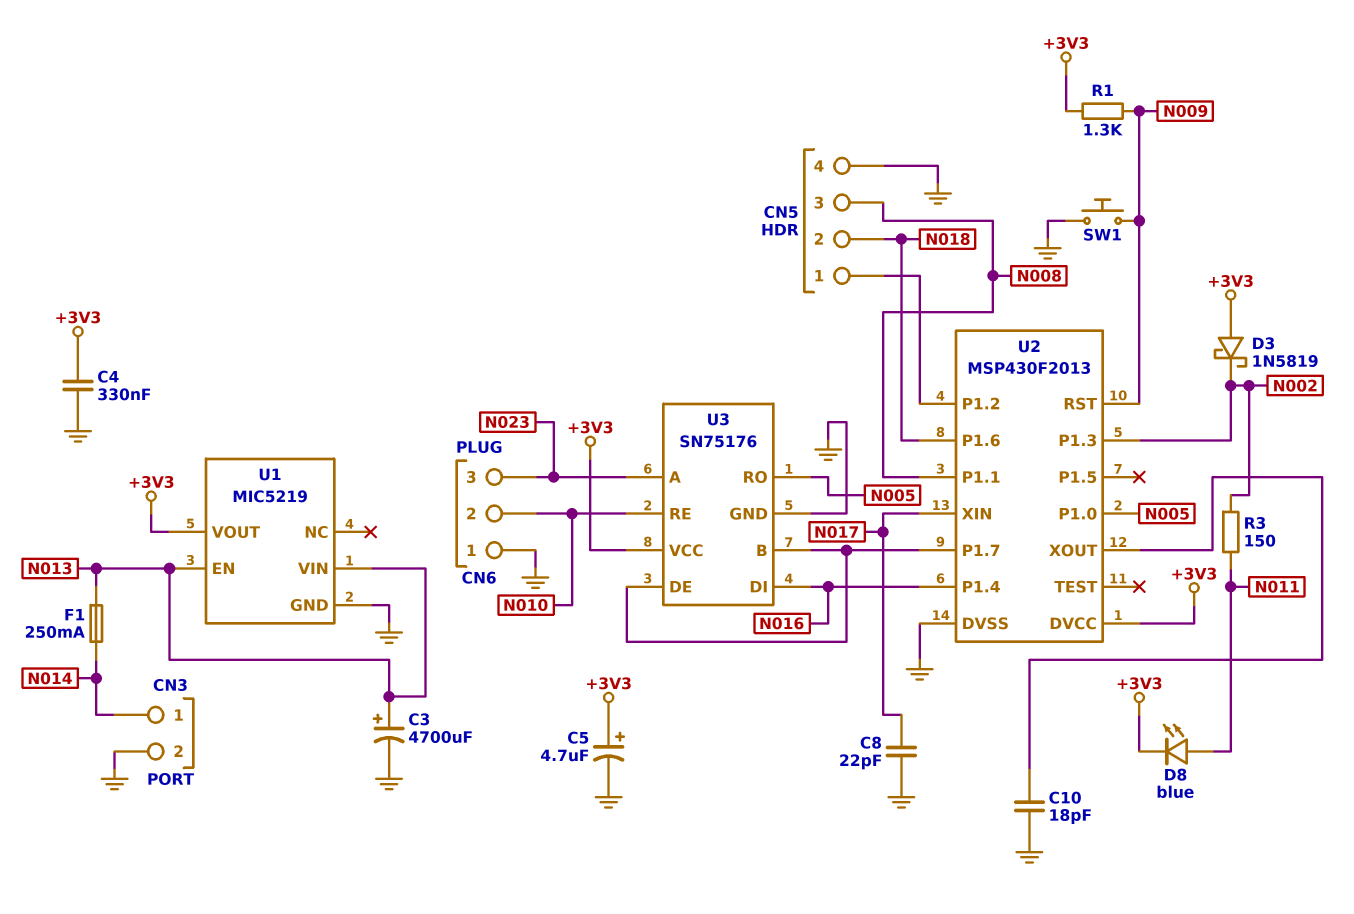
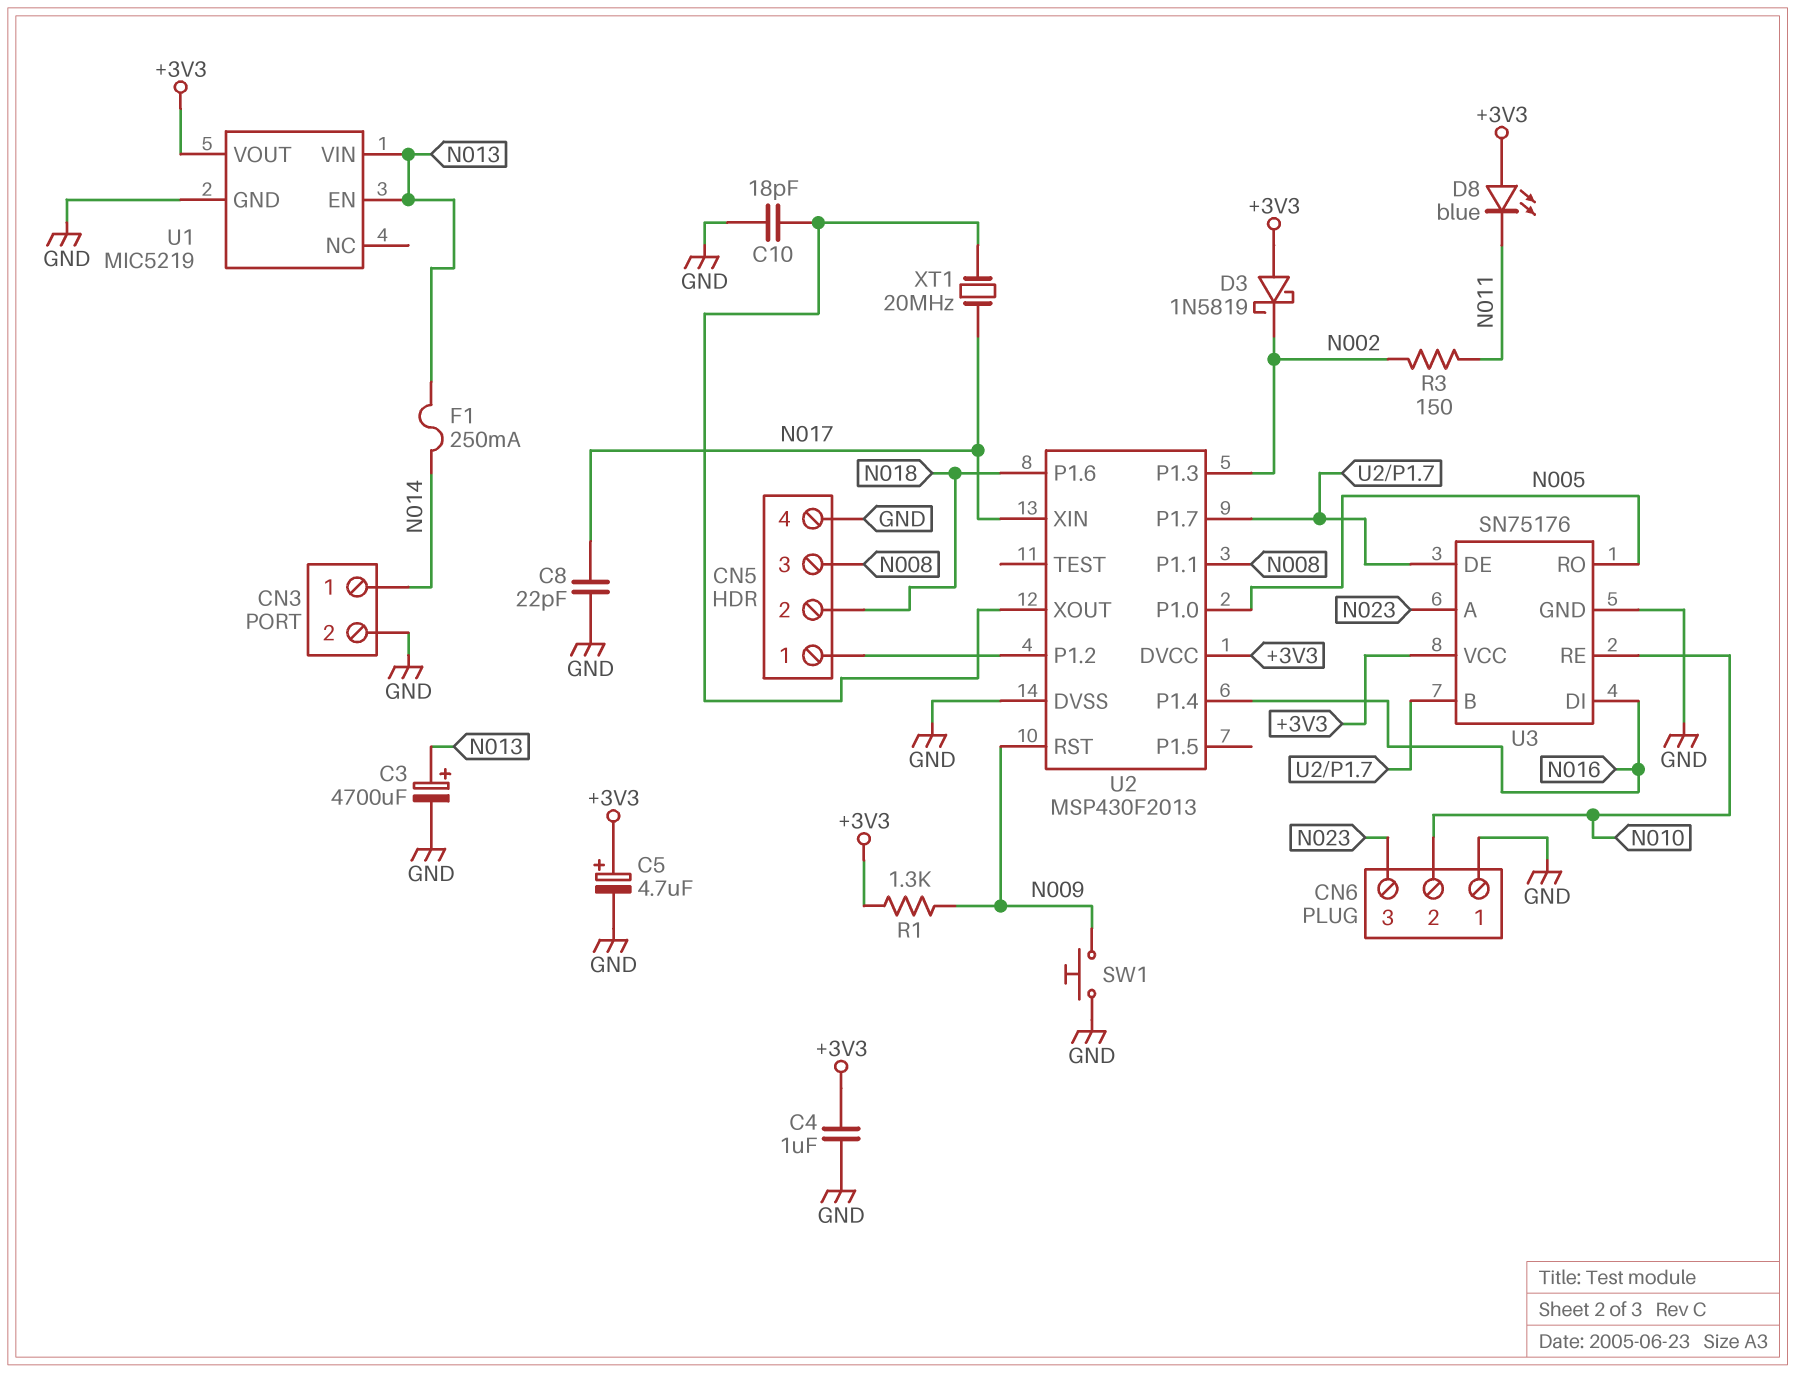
C4: 330nF (+3V3, GND) -> 1uF (+3V3, GND)
D8: LED blue (A N011, K +3V3) -> LED blue (A +3V3, K N011)
XT1: none -> 20MHz (N017, U2/XOUT)

